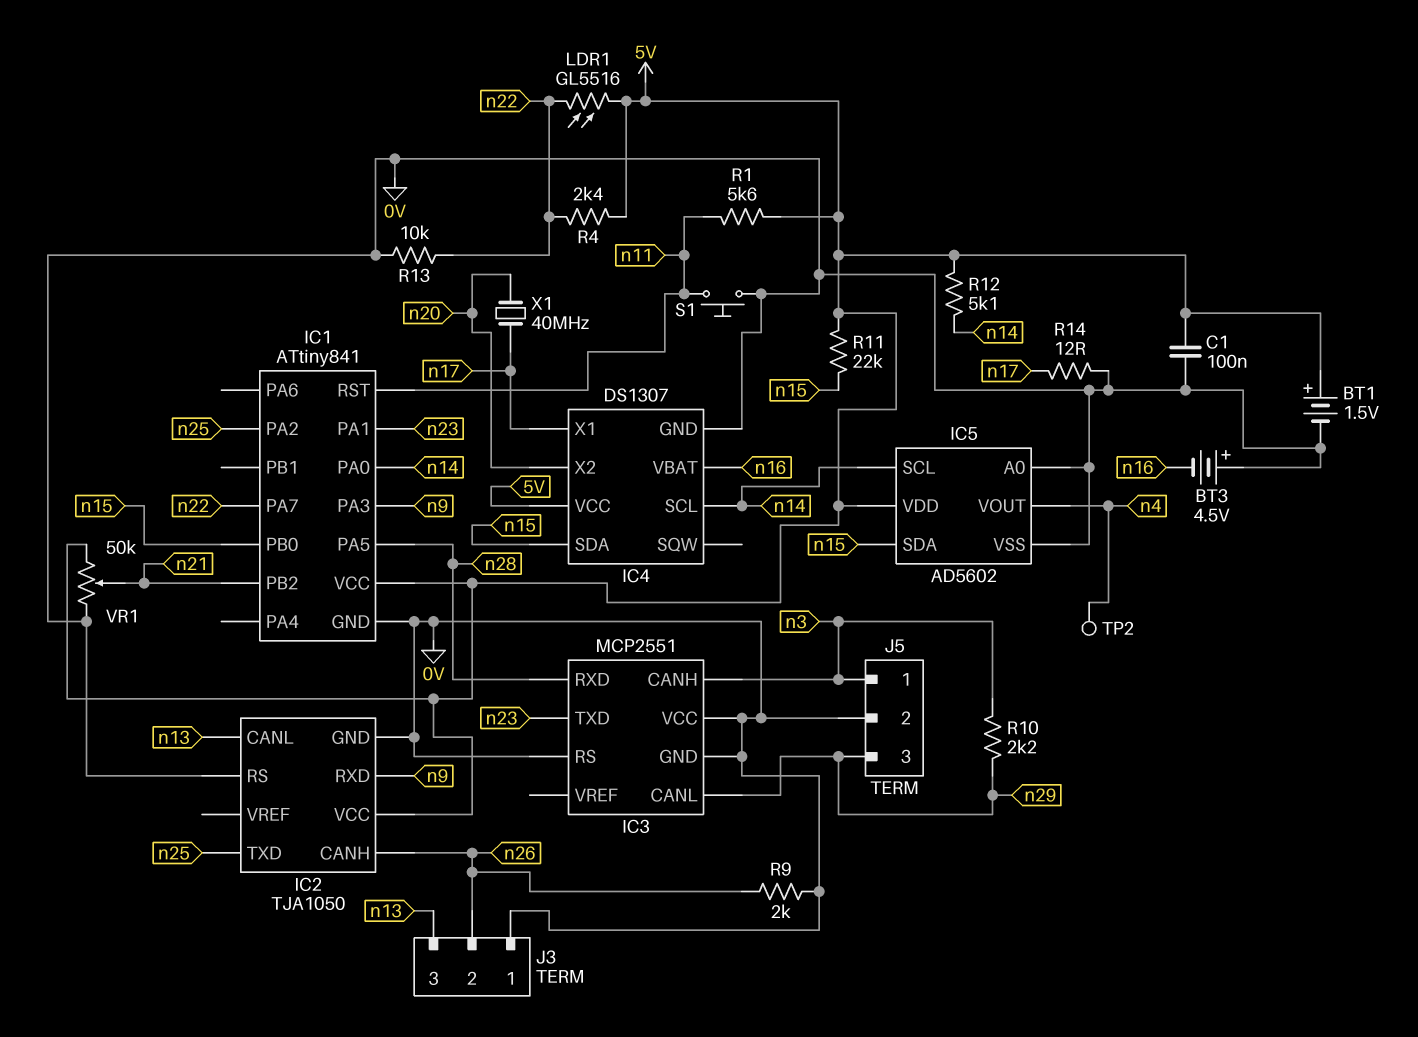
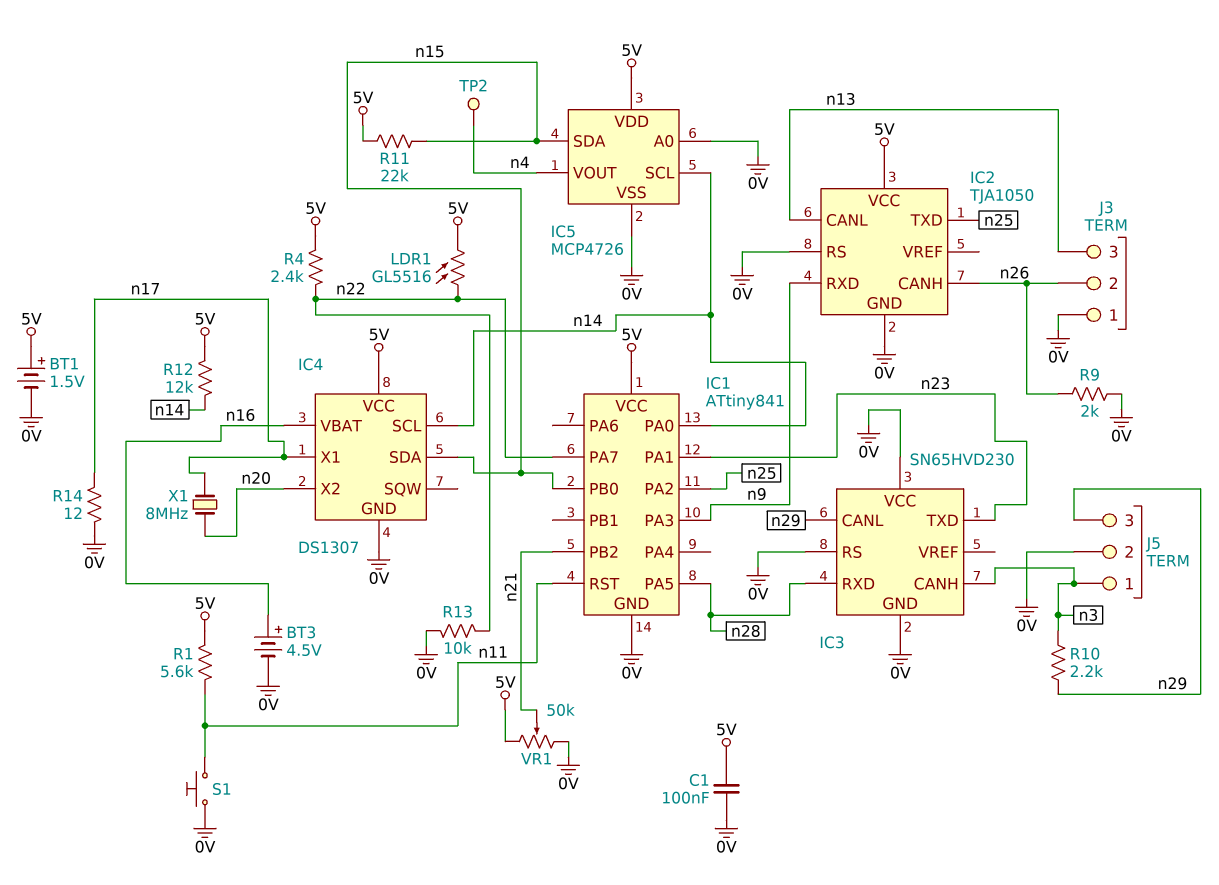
BT3: 4.5V (plus 0V, minus n16) -> 4.5V (plus n16, minus 0V)
IC3: MCP2551 -> SN65HVD230
IC5: AD5602 -> MCP4726
R12: 5.1k (5V, n14) -> 12k (5V, n14)
X1: 40MHz (n17, n20) -> 8MHz (n17, n20)

